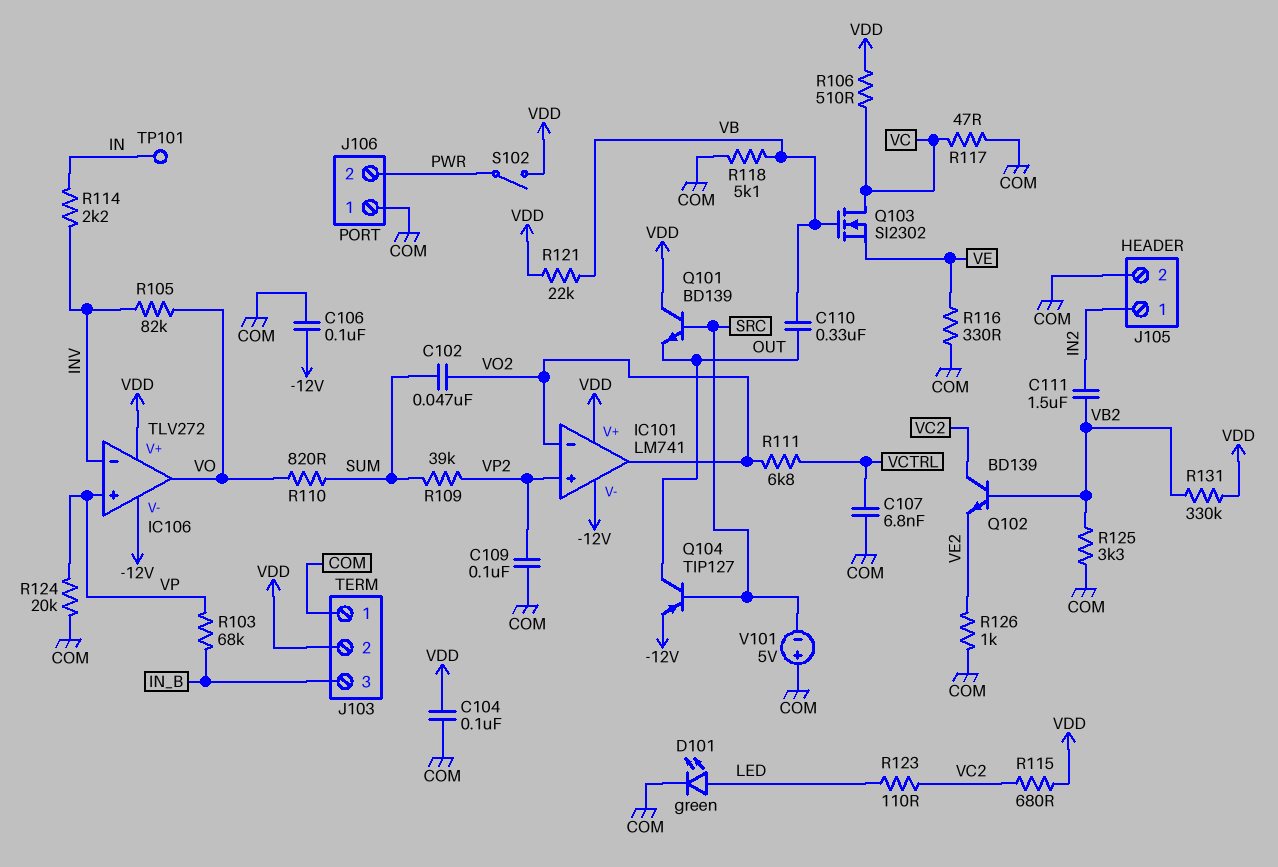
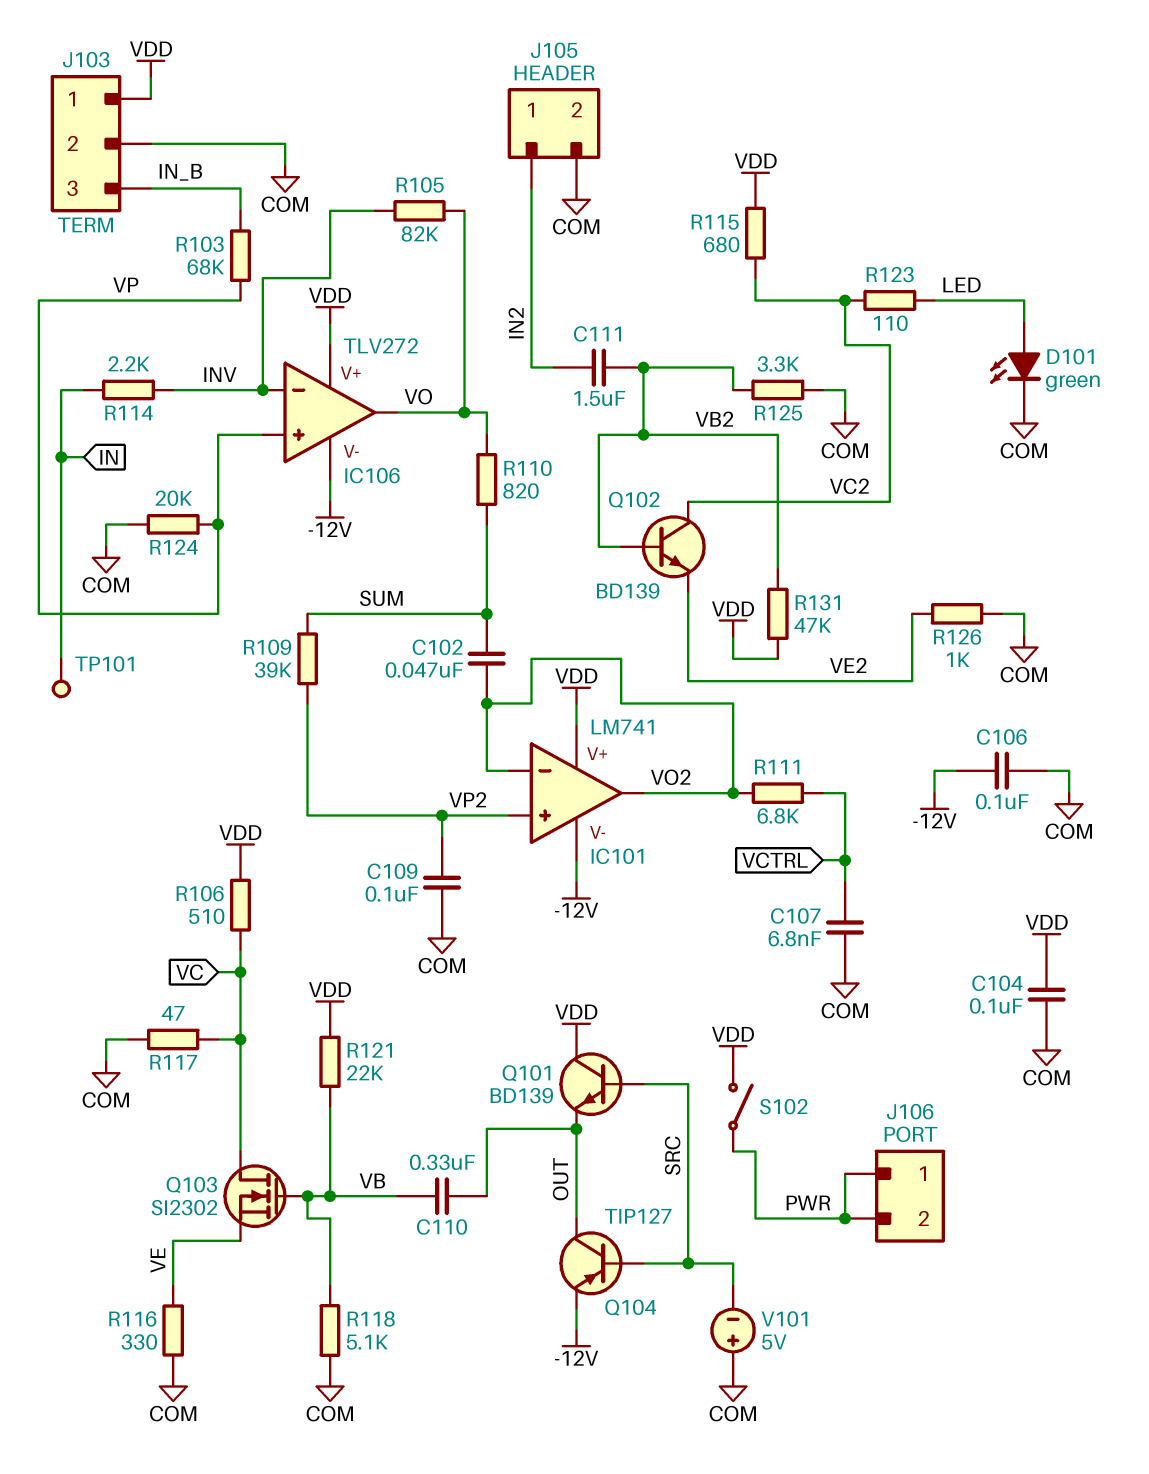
J103 pin 1: COM -> VDD
J103 pin 2: VDD -> COM
J106 pin 1: COM -> PWR
R131: 330k (VB2, VDD) -> 47k (VB2, VDD)

